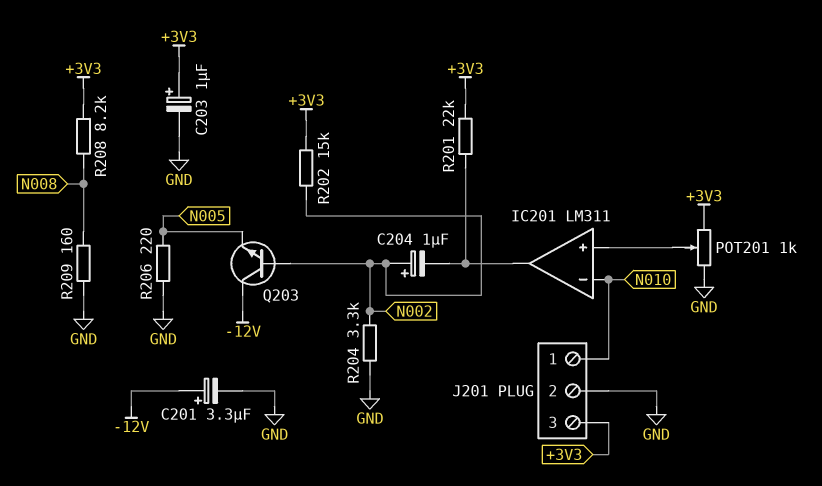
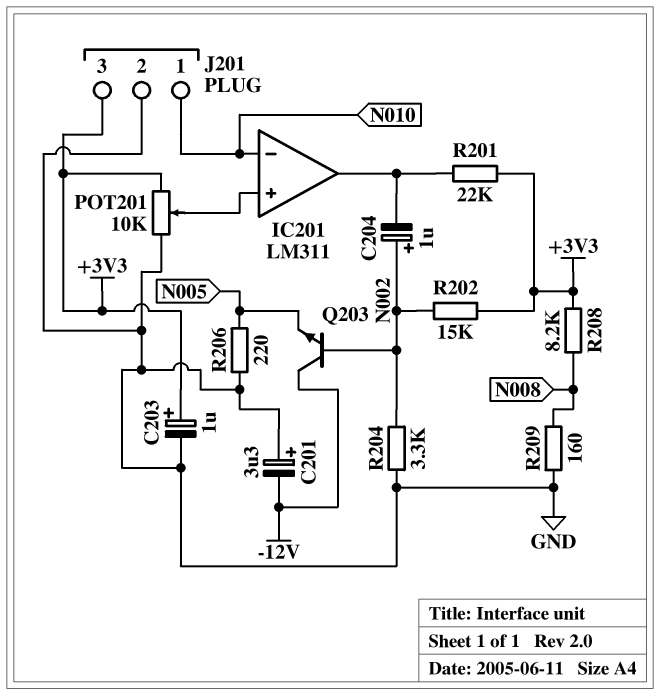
C201: 3.3uF (plus -12V, minus GND) -> 3.3uF (plus GND, minus -12V)
POT201: 1k (+3V3, GND, wiper IC201/in+) -> 10k (+3V3, GND, wiper IC201/in+)

